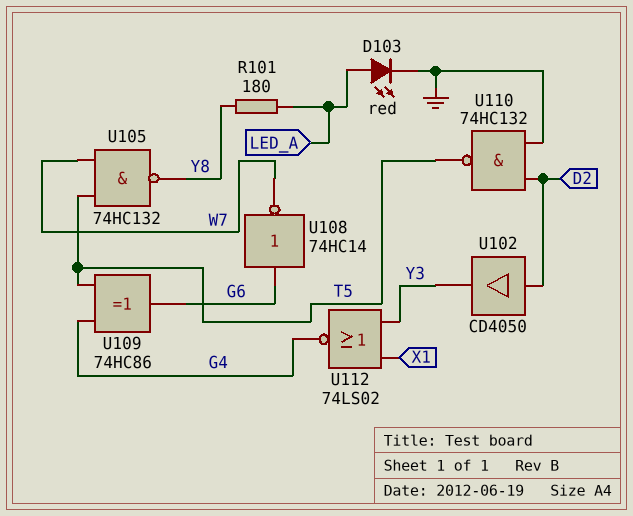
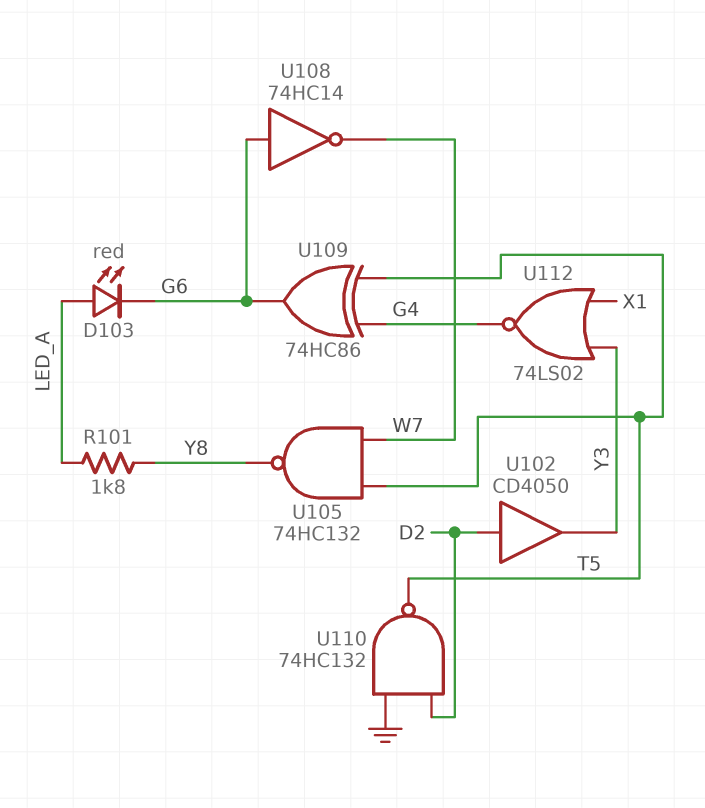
D103: LED red (A LED_A, K GND) -> LED red (A LED_A, K G6)
R101: 180 (LED_A, Y8) -> 1.8k (LED_A, Y8)

